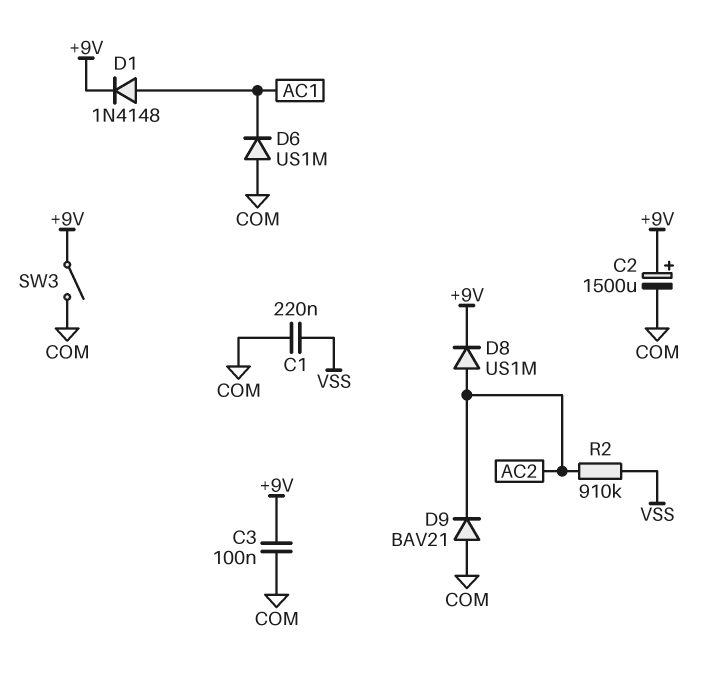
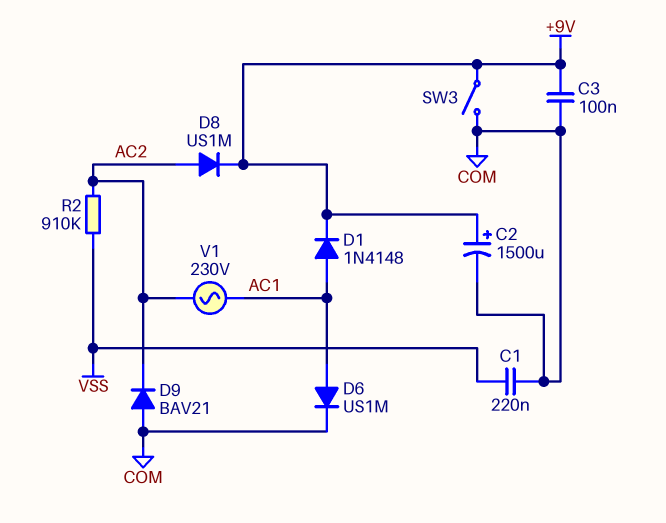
D6: diode US1M (A COM, K AC1) -> diode US1M (A AC1, K COM)
V1: none -> AC 230V (AC1, AC2)

